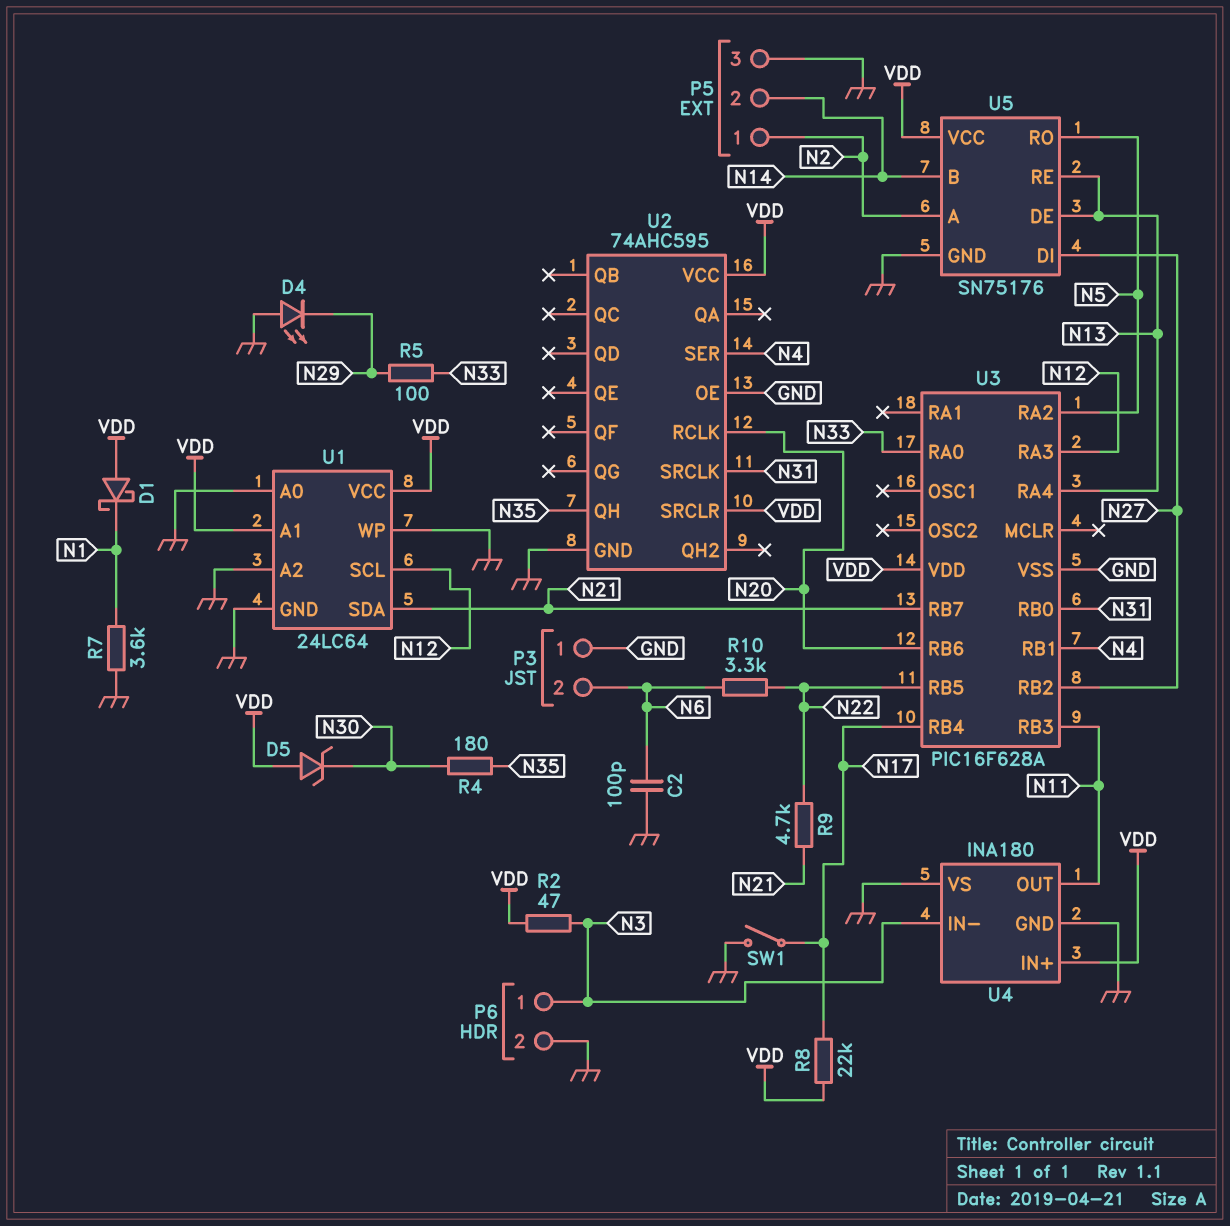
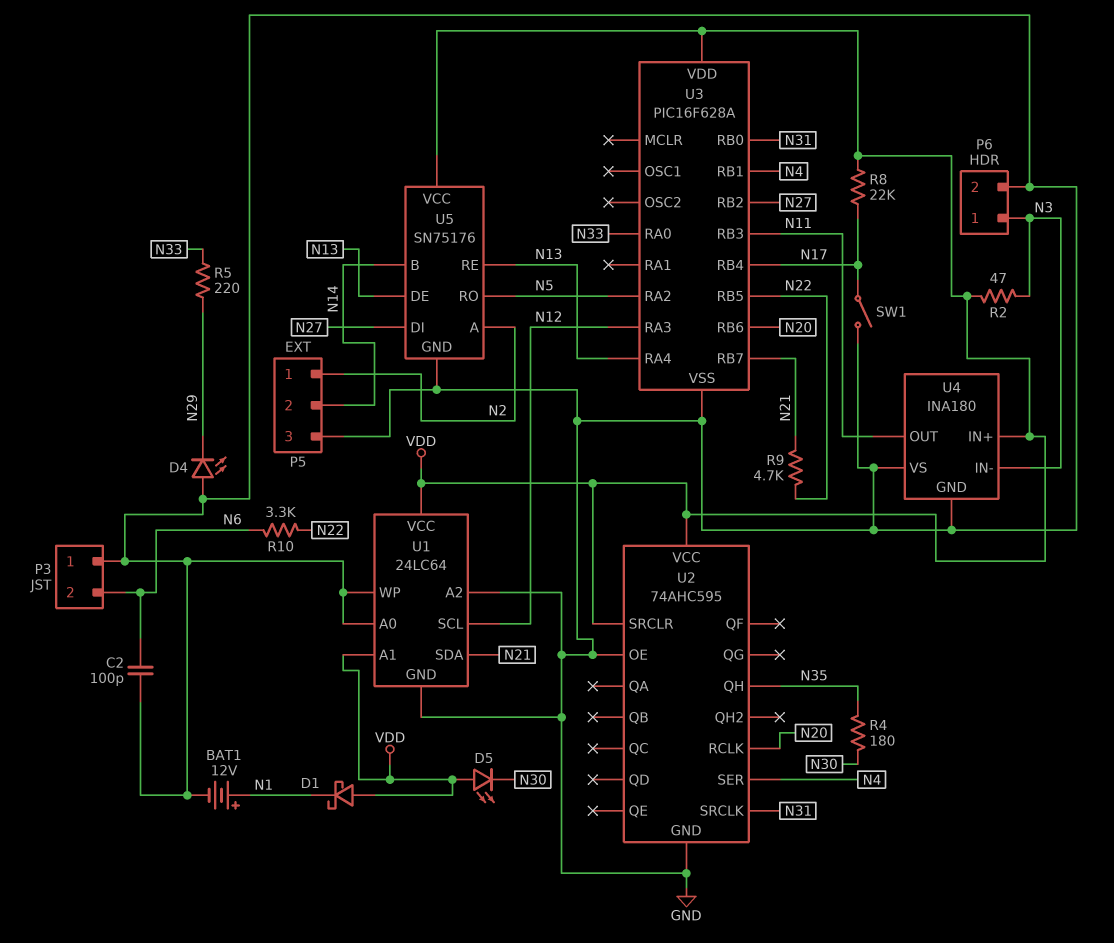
BAT1: none -> 12V (plus N1, minus GND)
D5: zener (A VDD, K N30) -> LED (A VDD, K N30)
R5: 100 (N29, N33) -> 220 (N29, N33)
R7: 3.6k (GND, N1) -> none

